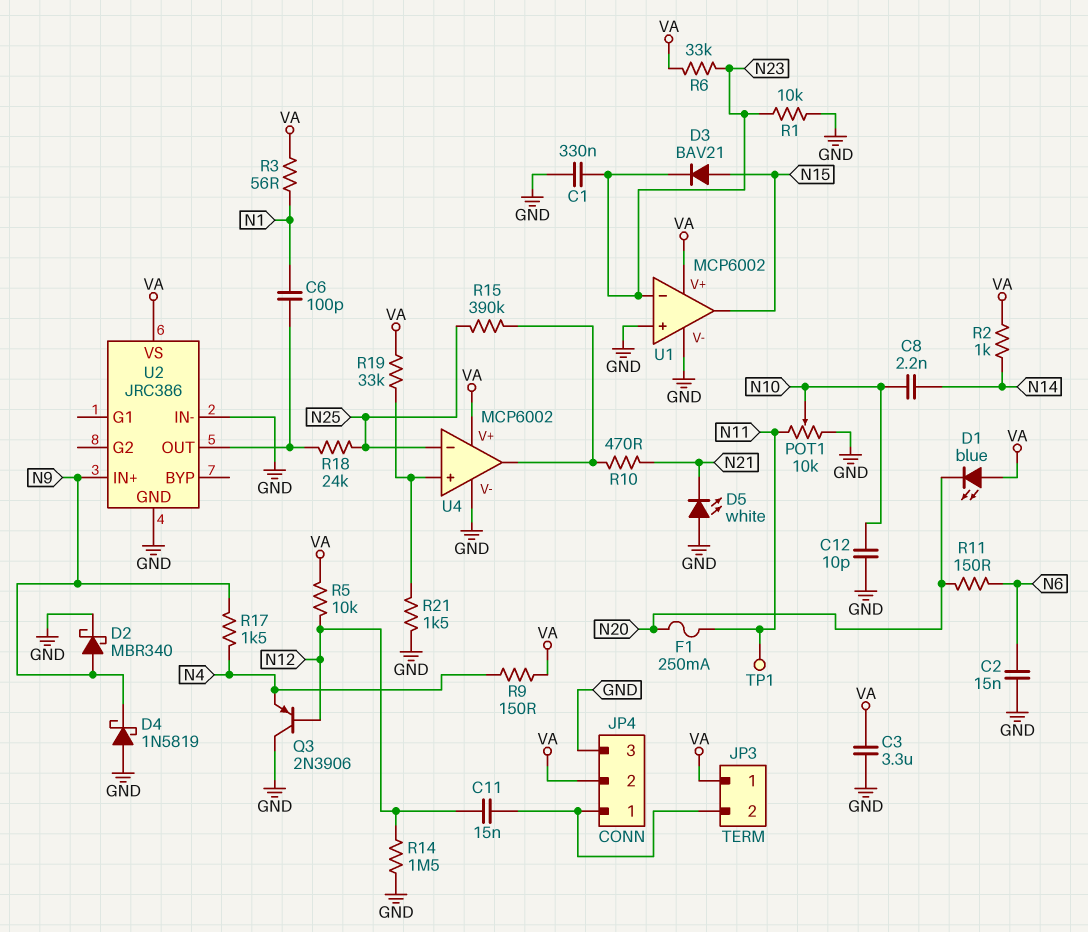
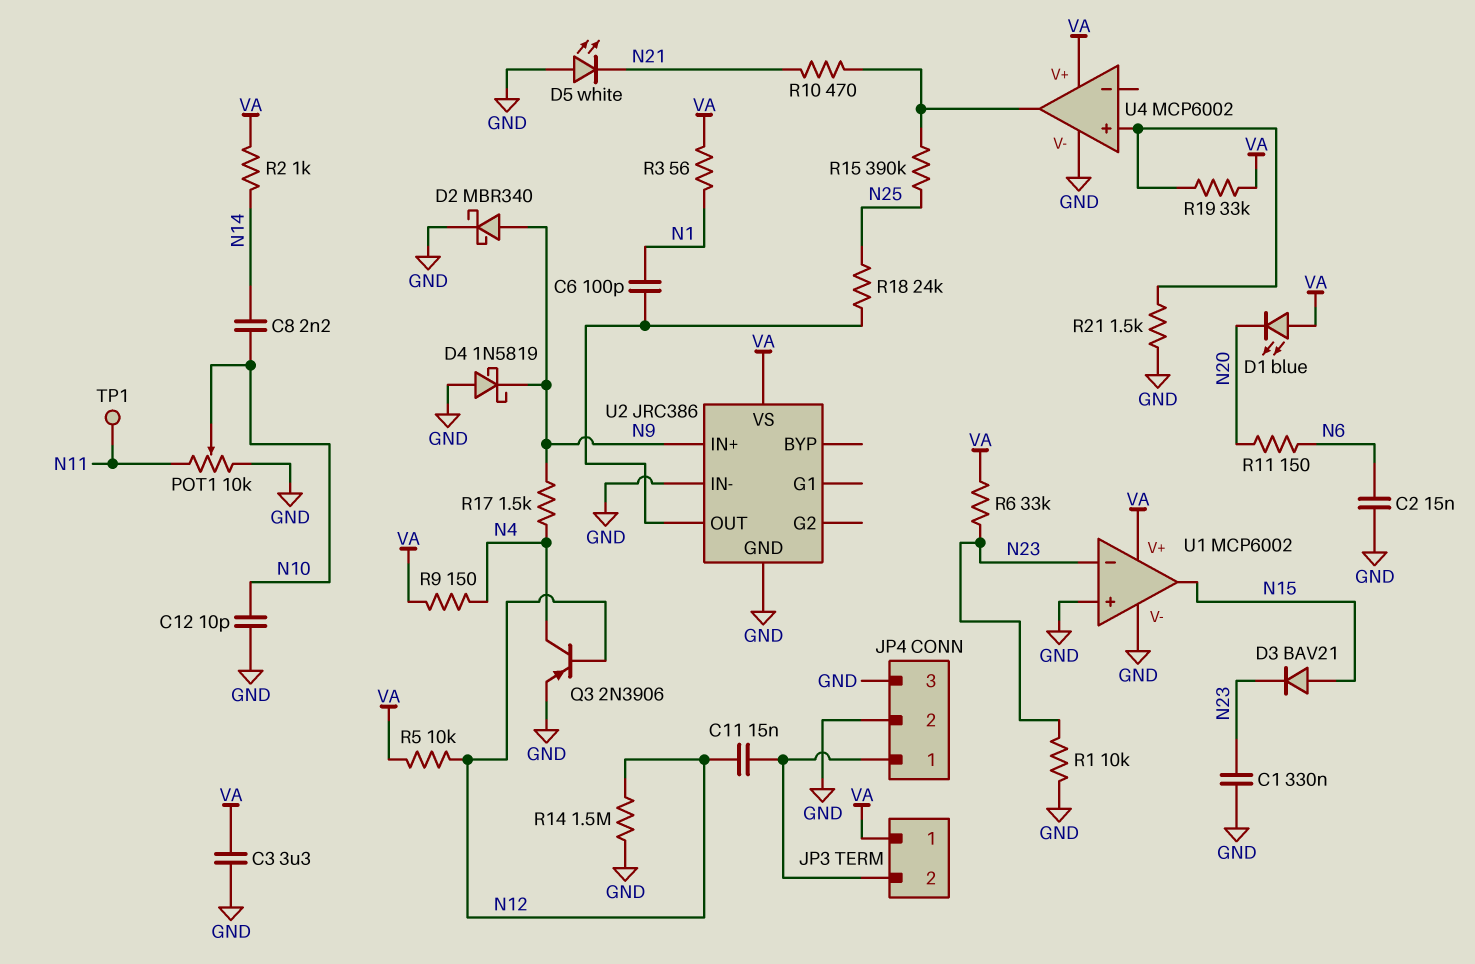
F1: 250mA (N11, N20) -> none
JP4 pin 2: VA -> GND
Q3: PNP 2N3906 (B N12, C GND, E N4) -> PNP 2N3906 (B N12, C N4, E GND)
U4 pin in-: N25 -> none

